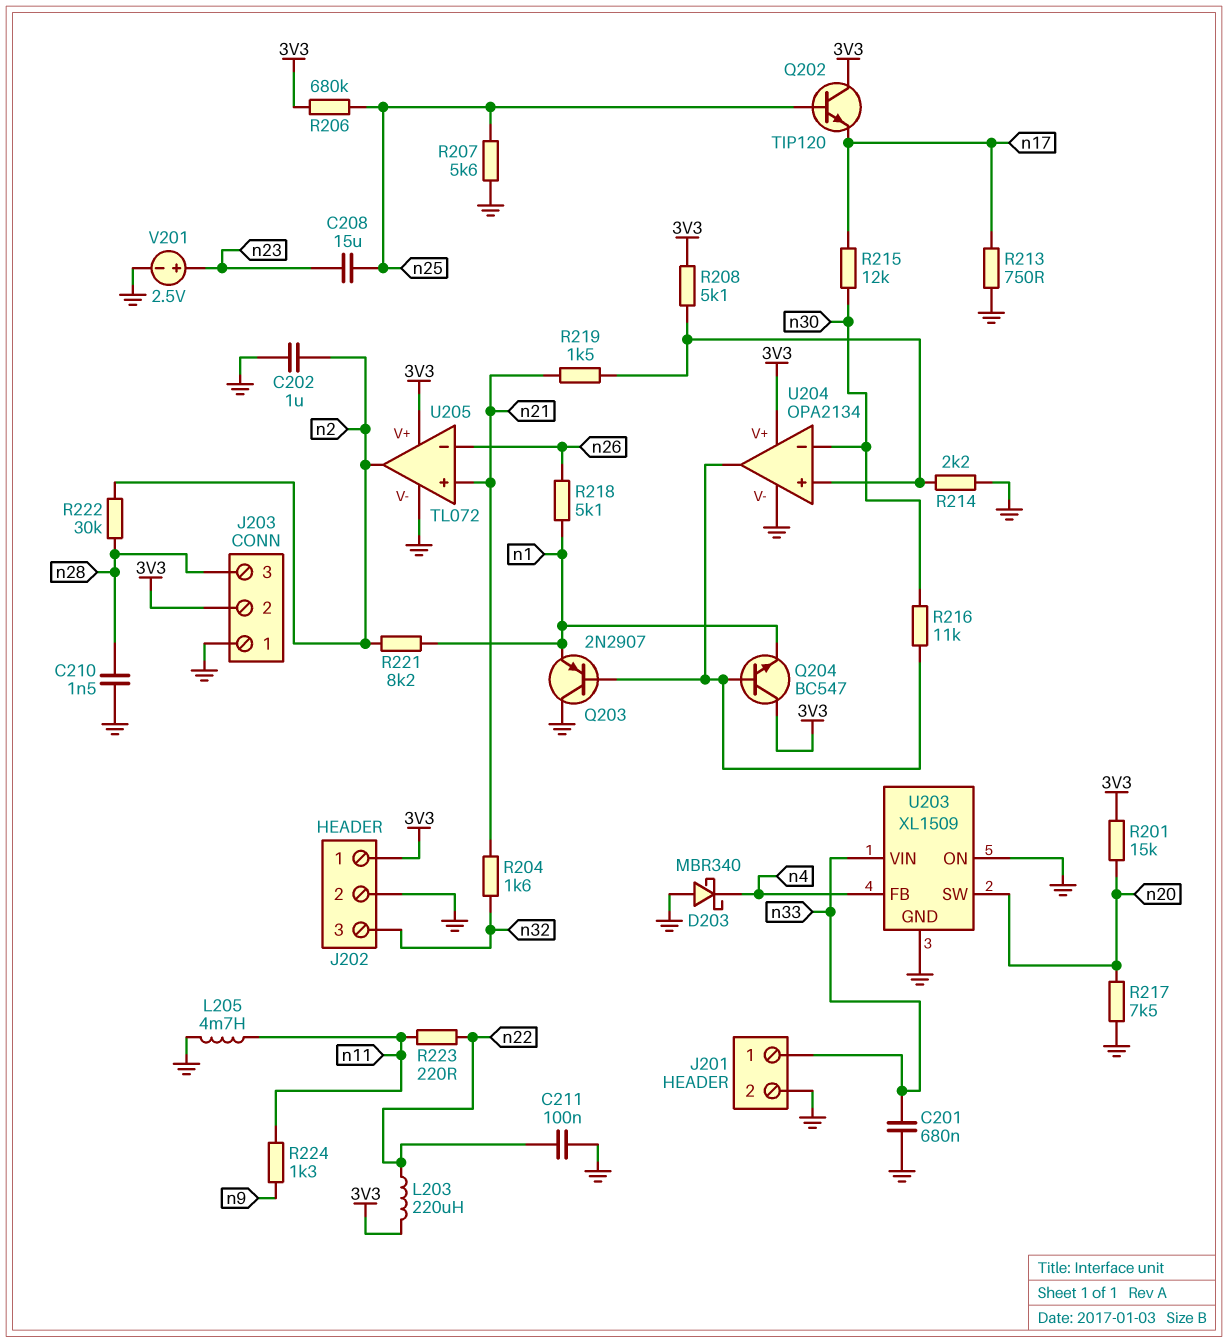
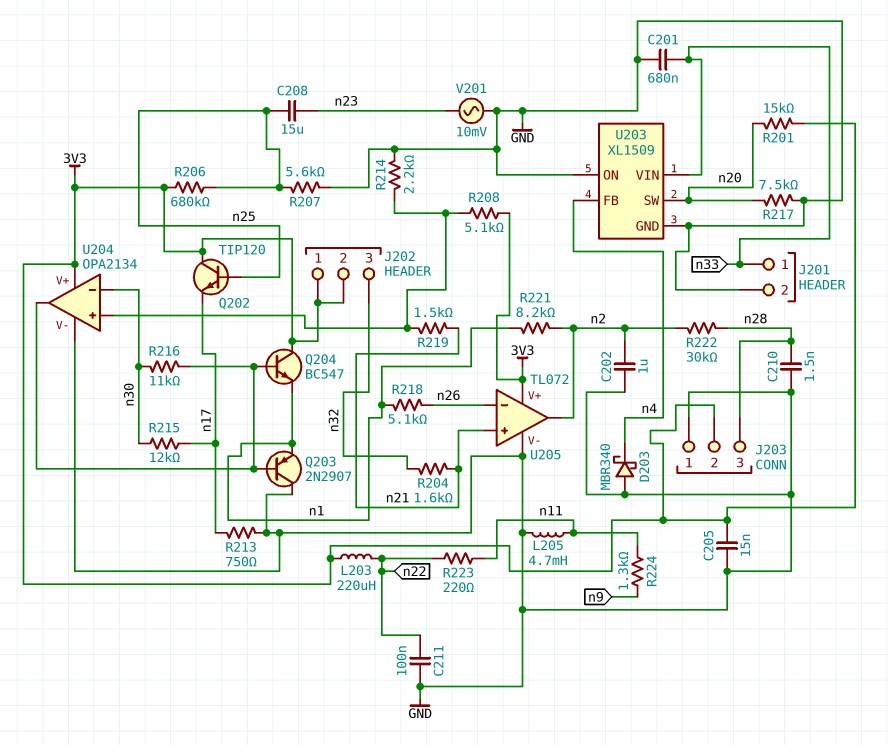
C205: none -> 15nF (3V3, GND)
J202 pin 2: GND -> 3V3
V201: 2.5V (plus n23, minus GND) -> AC 10mV (GND, n23)

